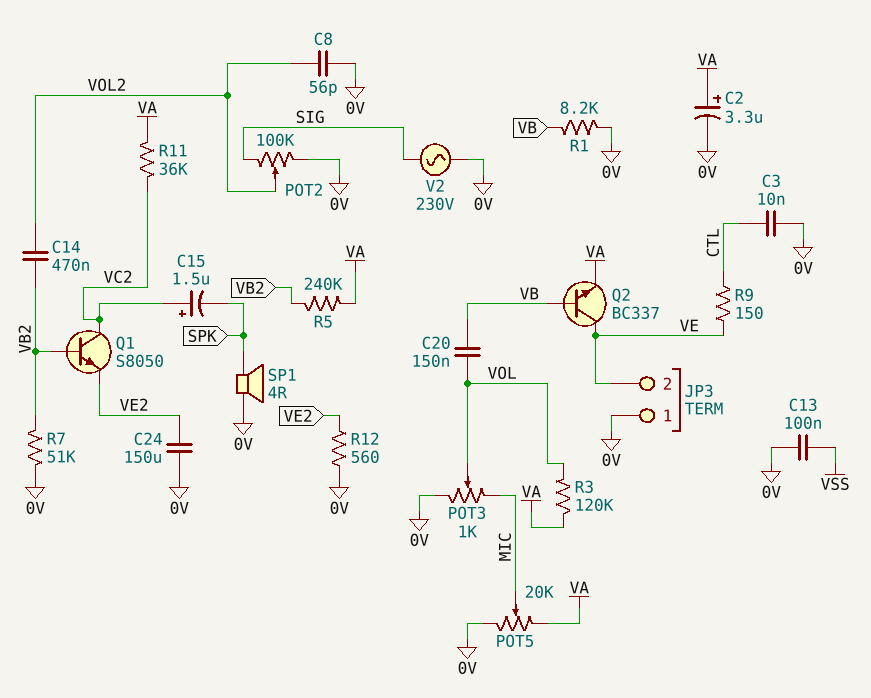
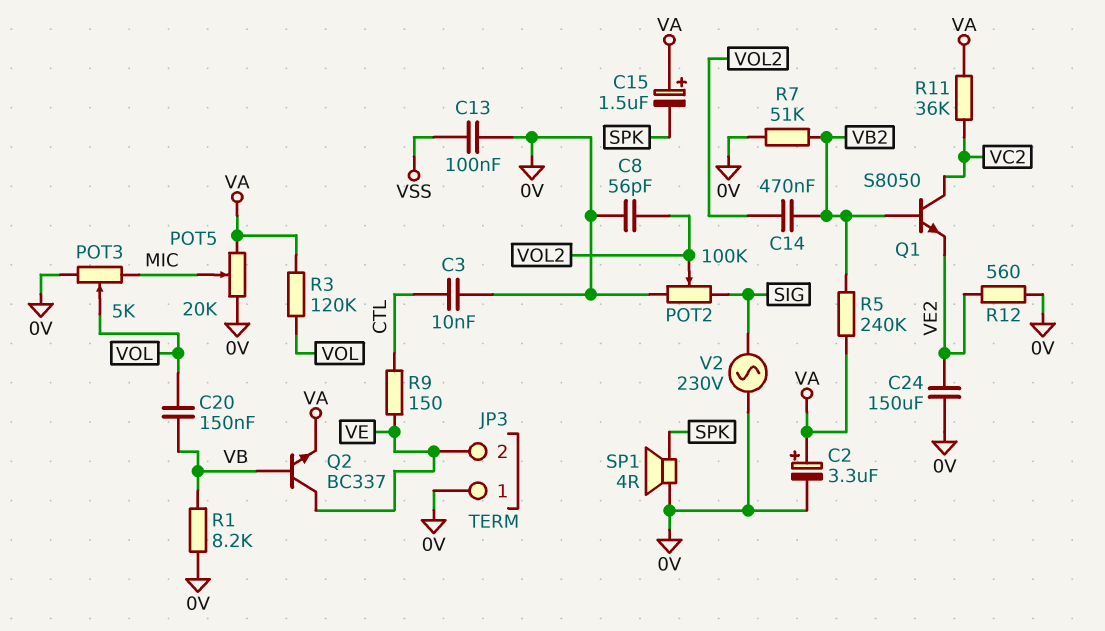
C15: 1.5uF (plus VC2, minus SPK) -> 1.5uF (plus VA, minus SPK)
POT3: 1k (0V, MIC, wiper VOL) -> 5k (0V, MIC, wiper VOL)

